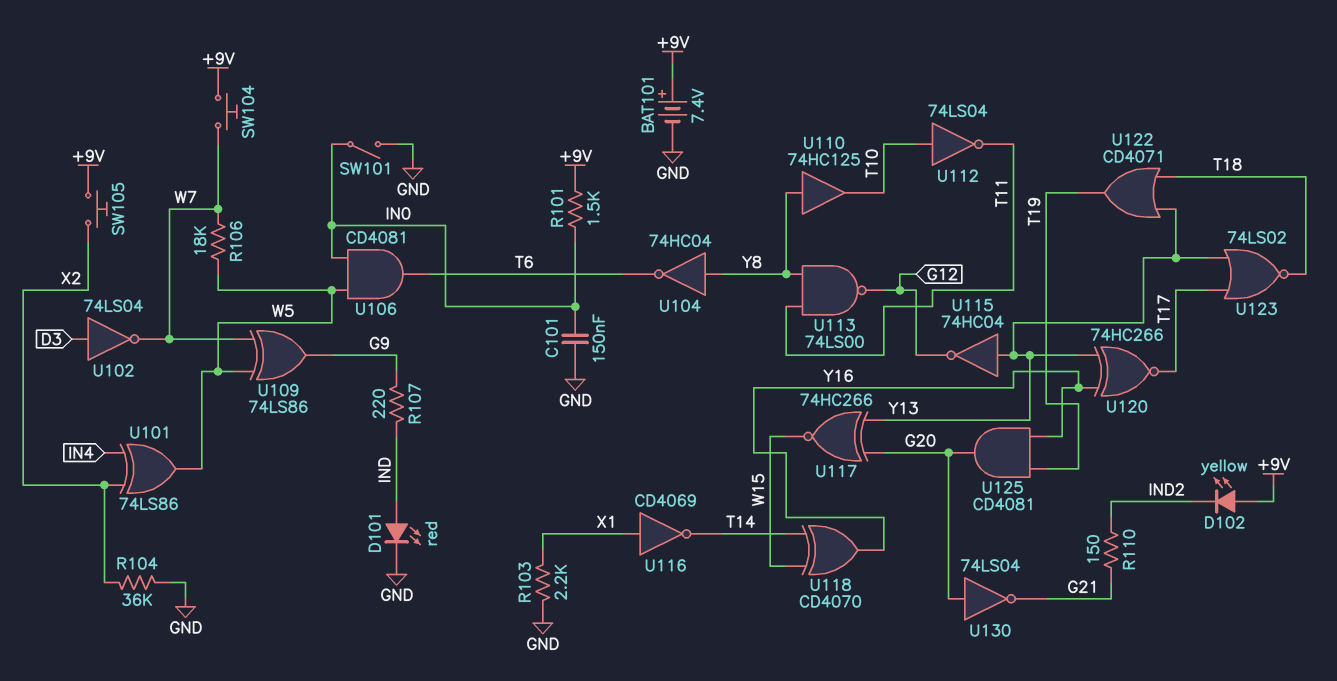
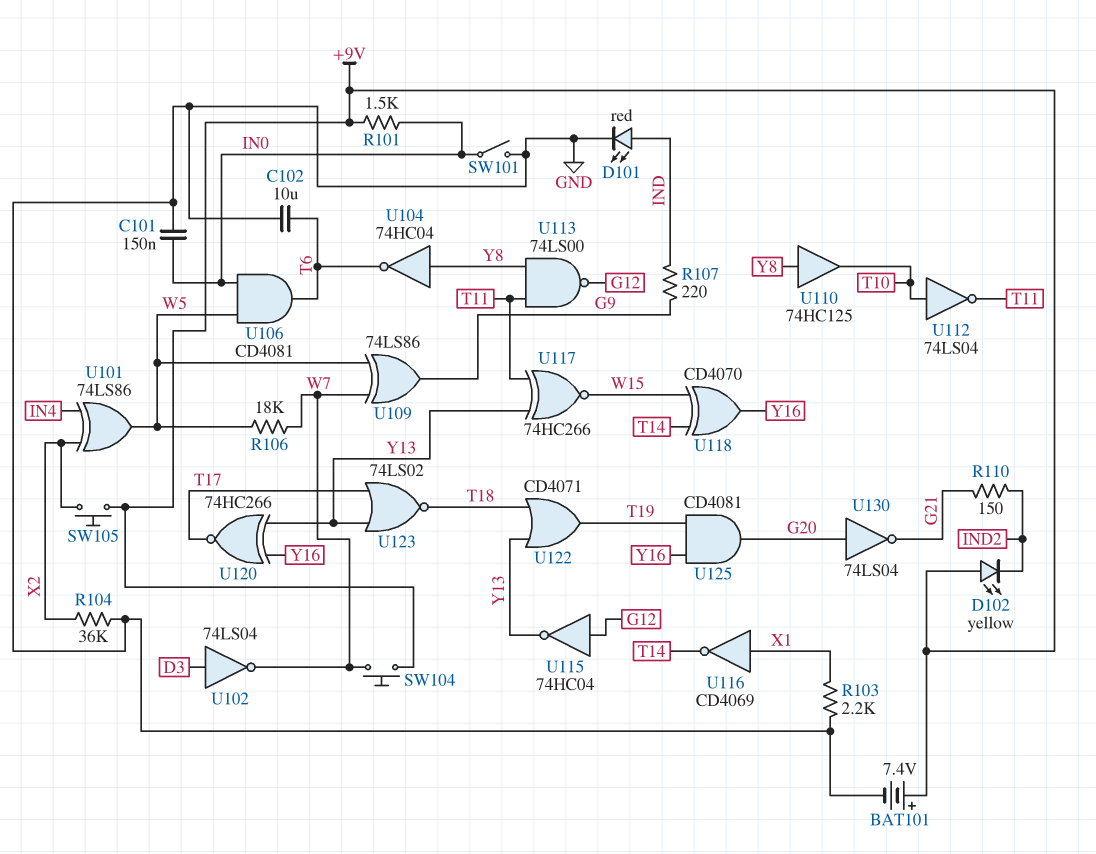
C102: none -> 10uF (GND, T6)
U115: NOT 74HC04 (in Y13, out G12) -> NOT 74HC04 (in G12, out Y13)
U117: XNOR 74HC266 (in G20, in Y13, out W15) -> XNOR 74HC266 (in T11, in Y13, out W15)

